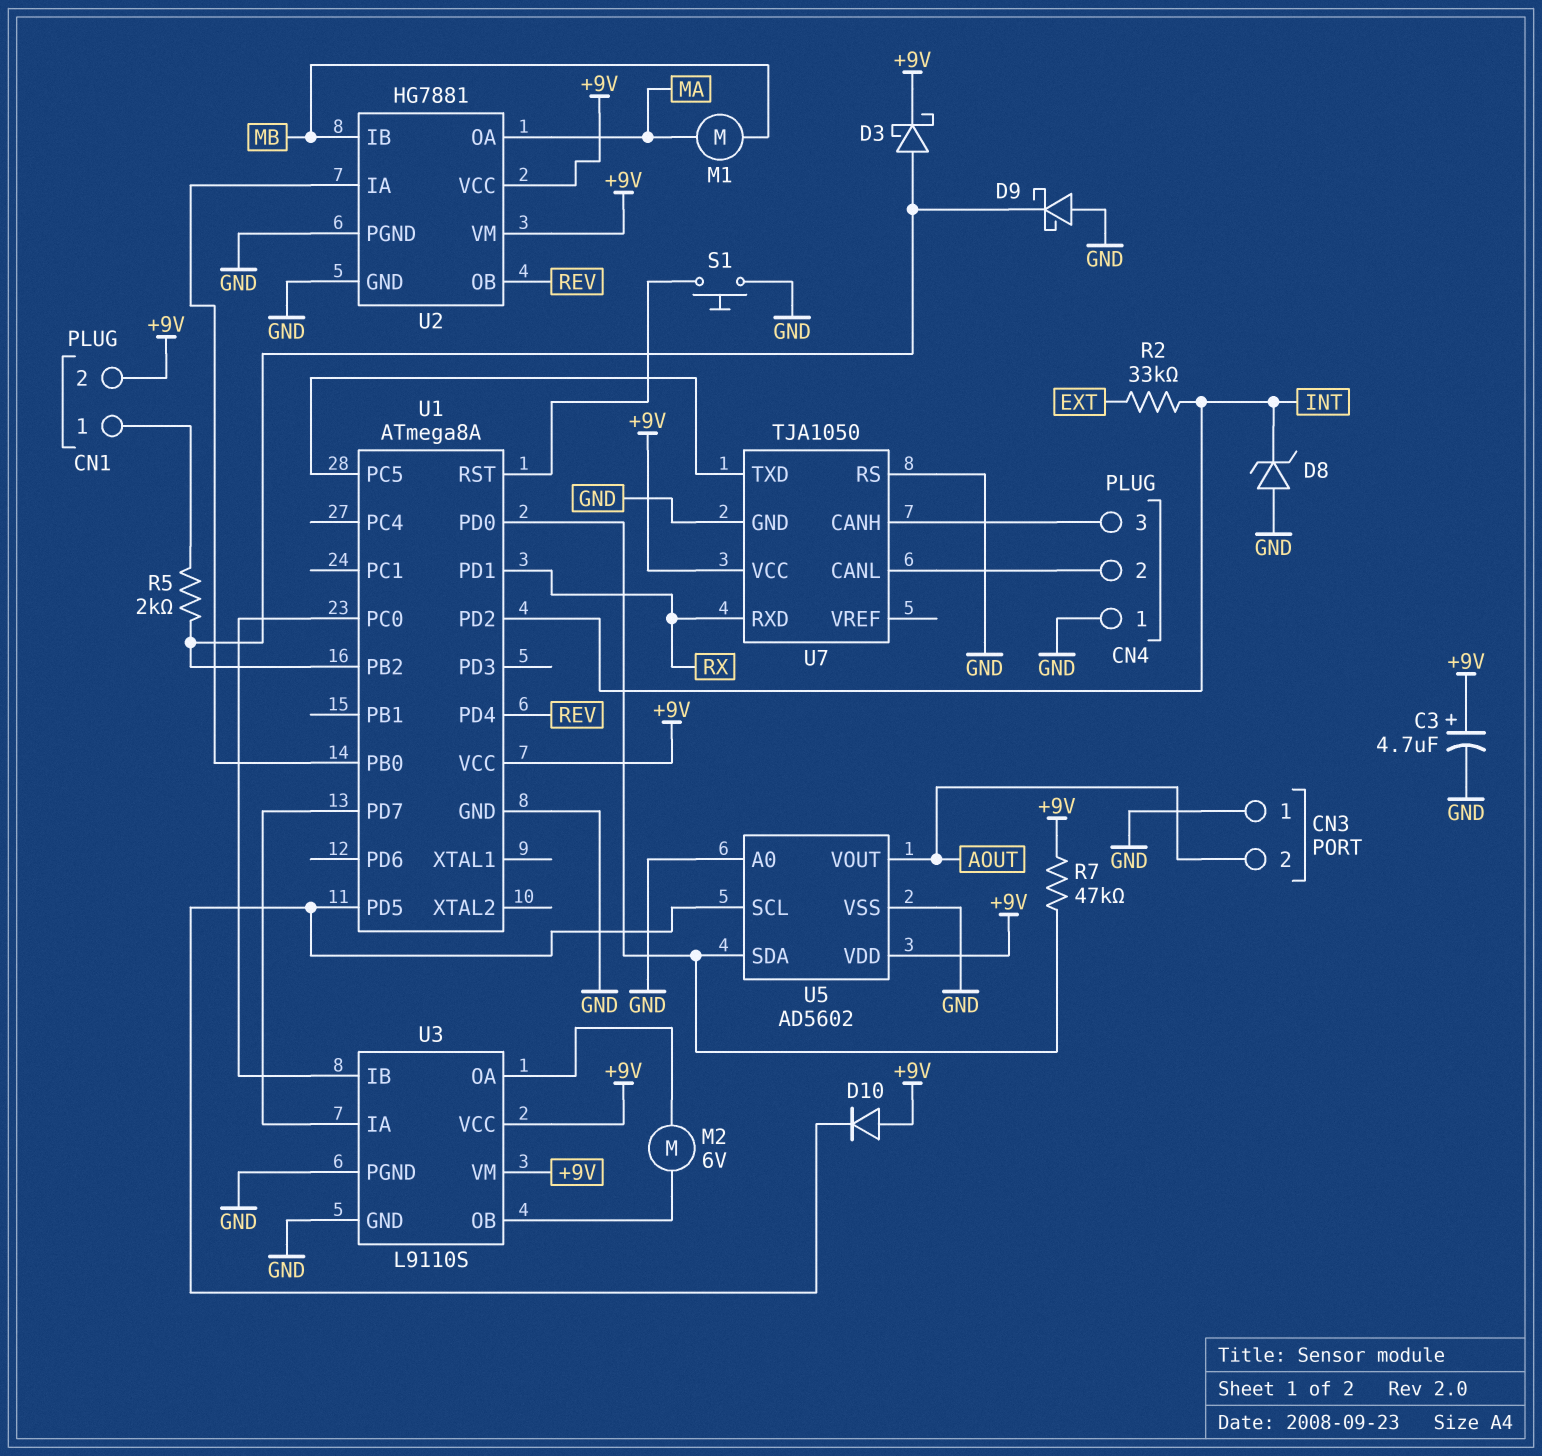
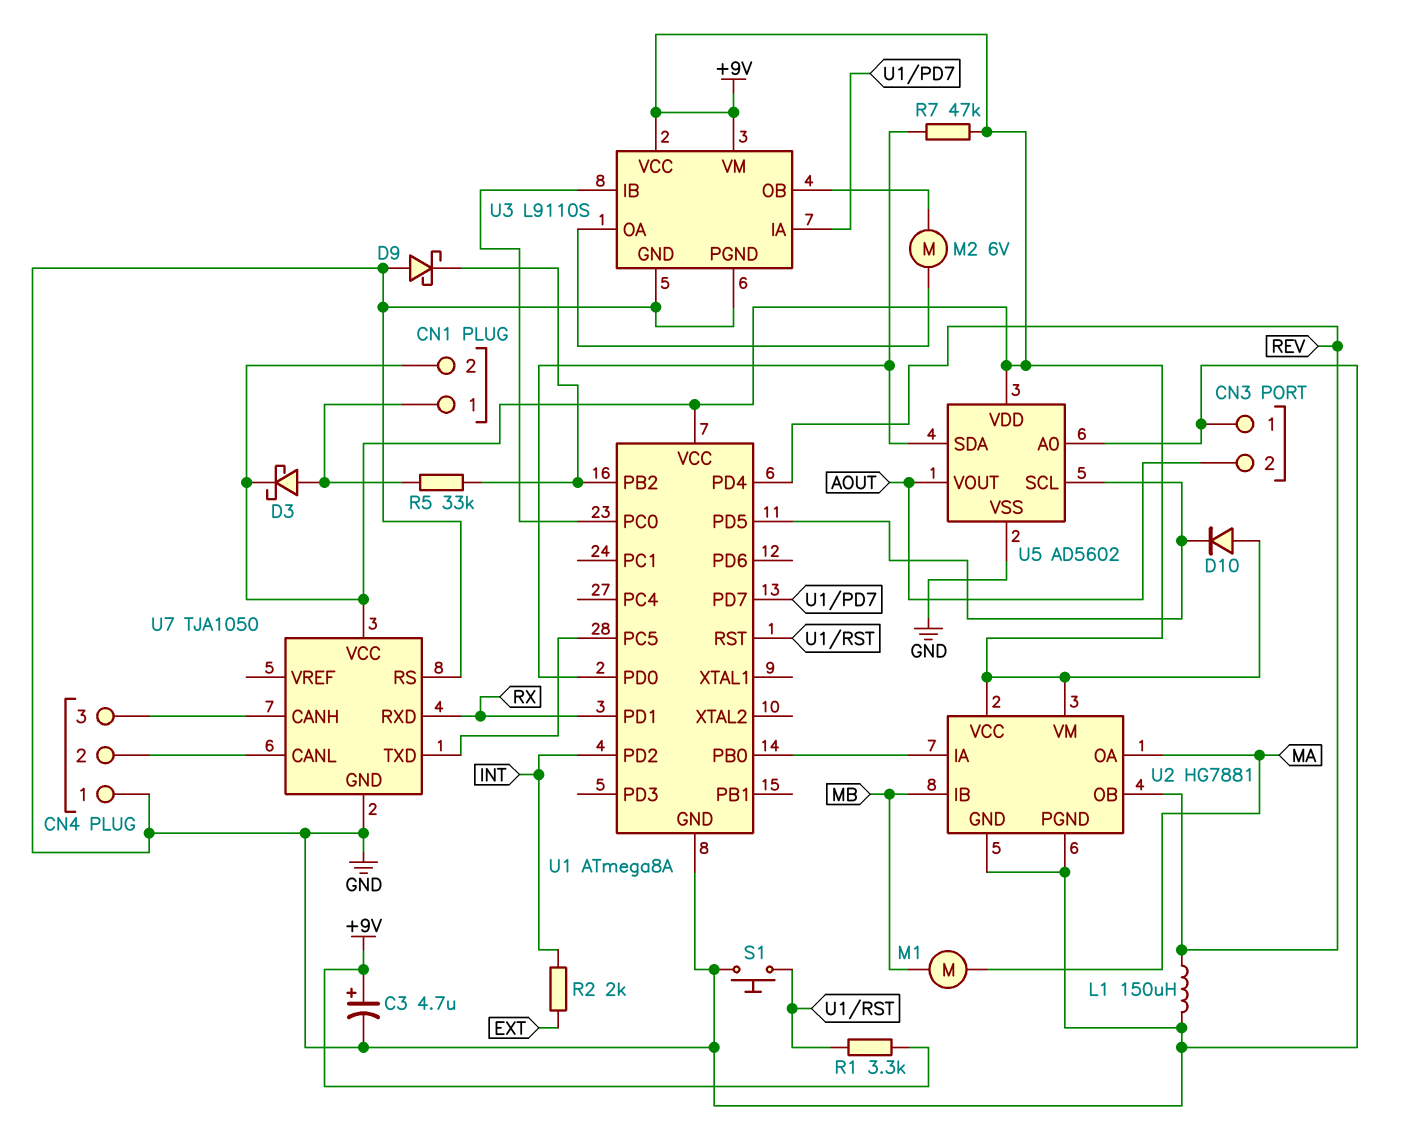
D3: schottky (A U1/PB2, K +9V) -> schottky (A CN1/1, K +9V)
D8: zener (A GND, K INT) -> none
L1: none -> 150uH (GND, REV)
R1: none -> 3.3k (+9V, U1/RST)
R2: 33k (EXT, INT) -> 2k (EXT, INT)
R5: 2k (CN1/1, U1/PB2) -> 33k (CN1/1, U1/PB2)

